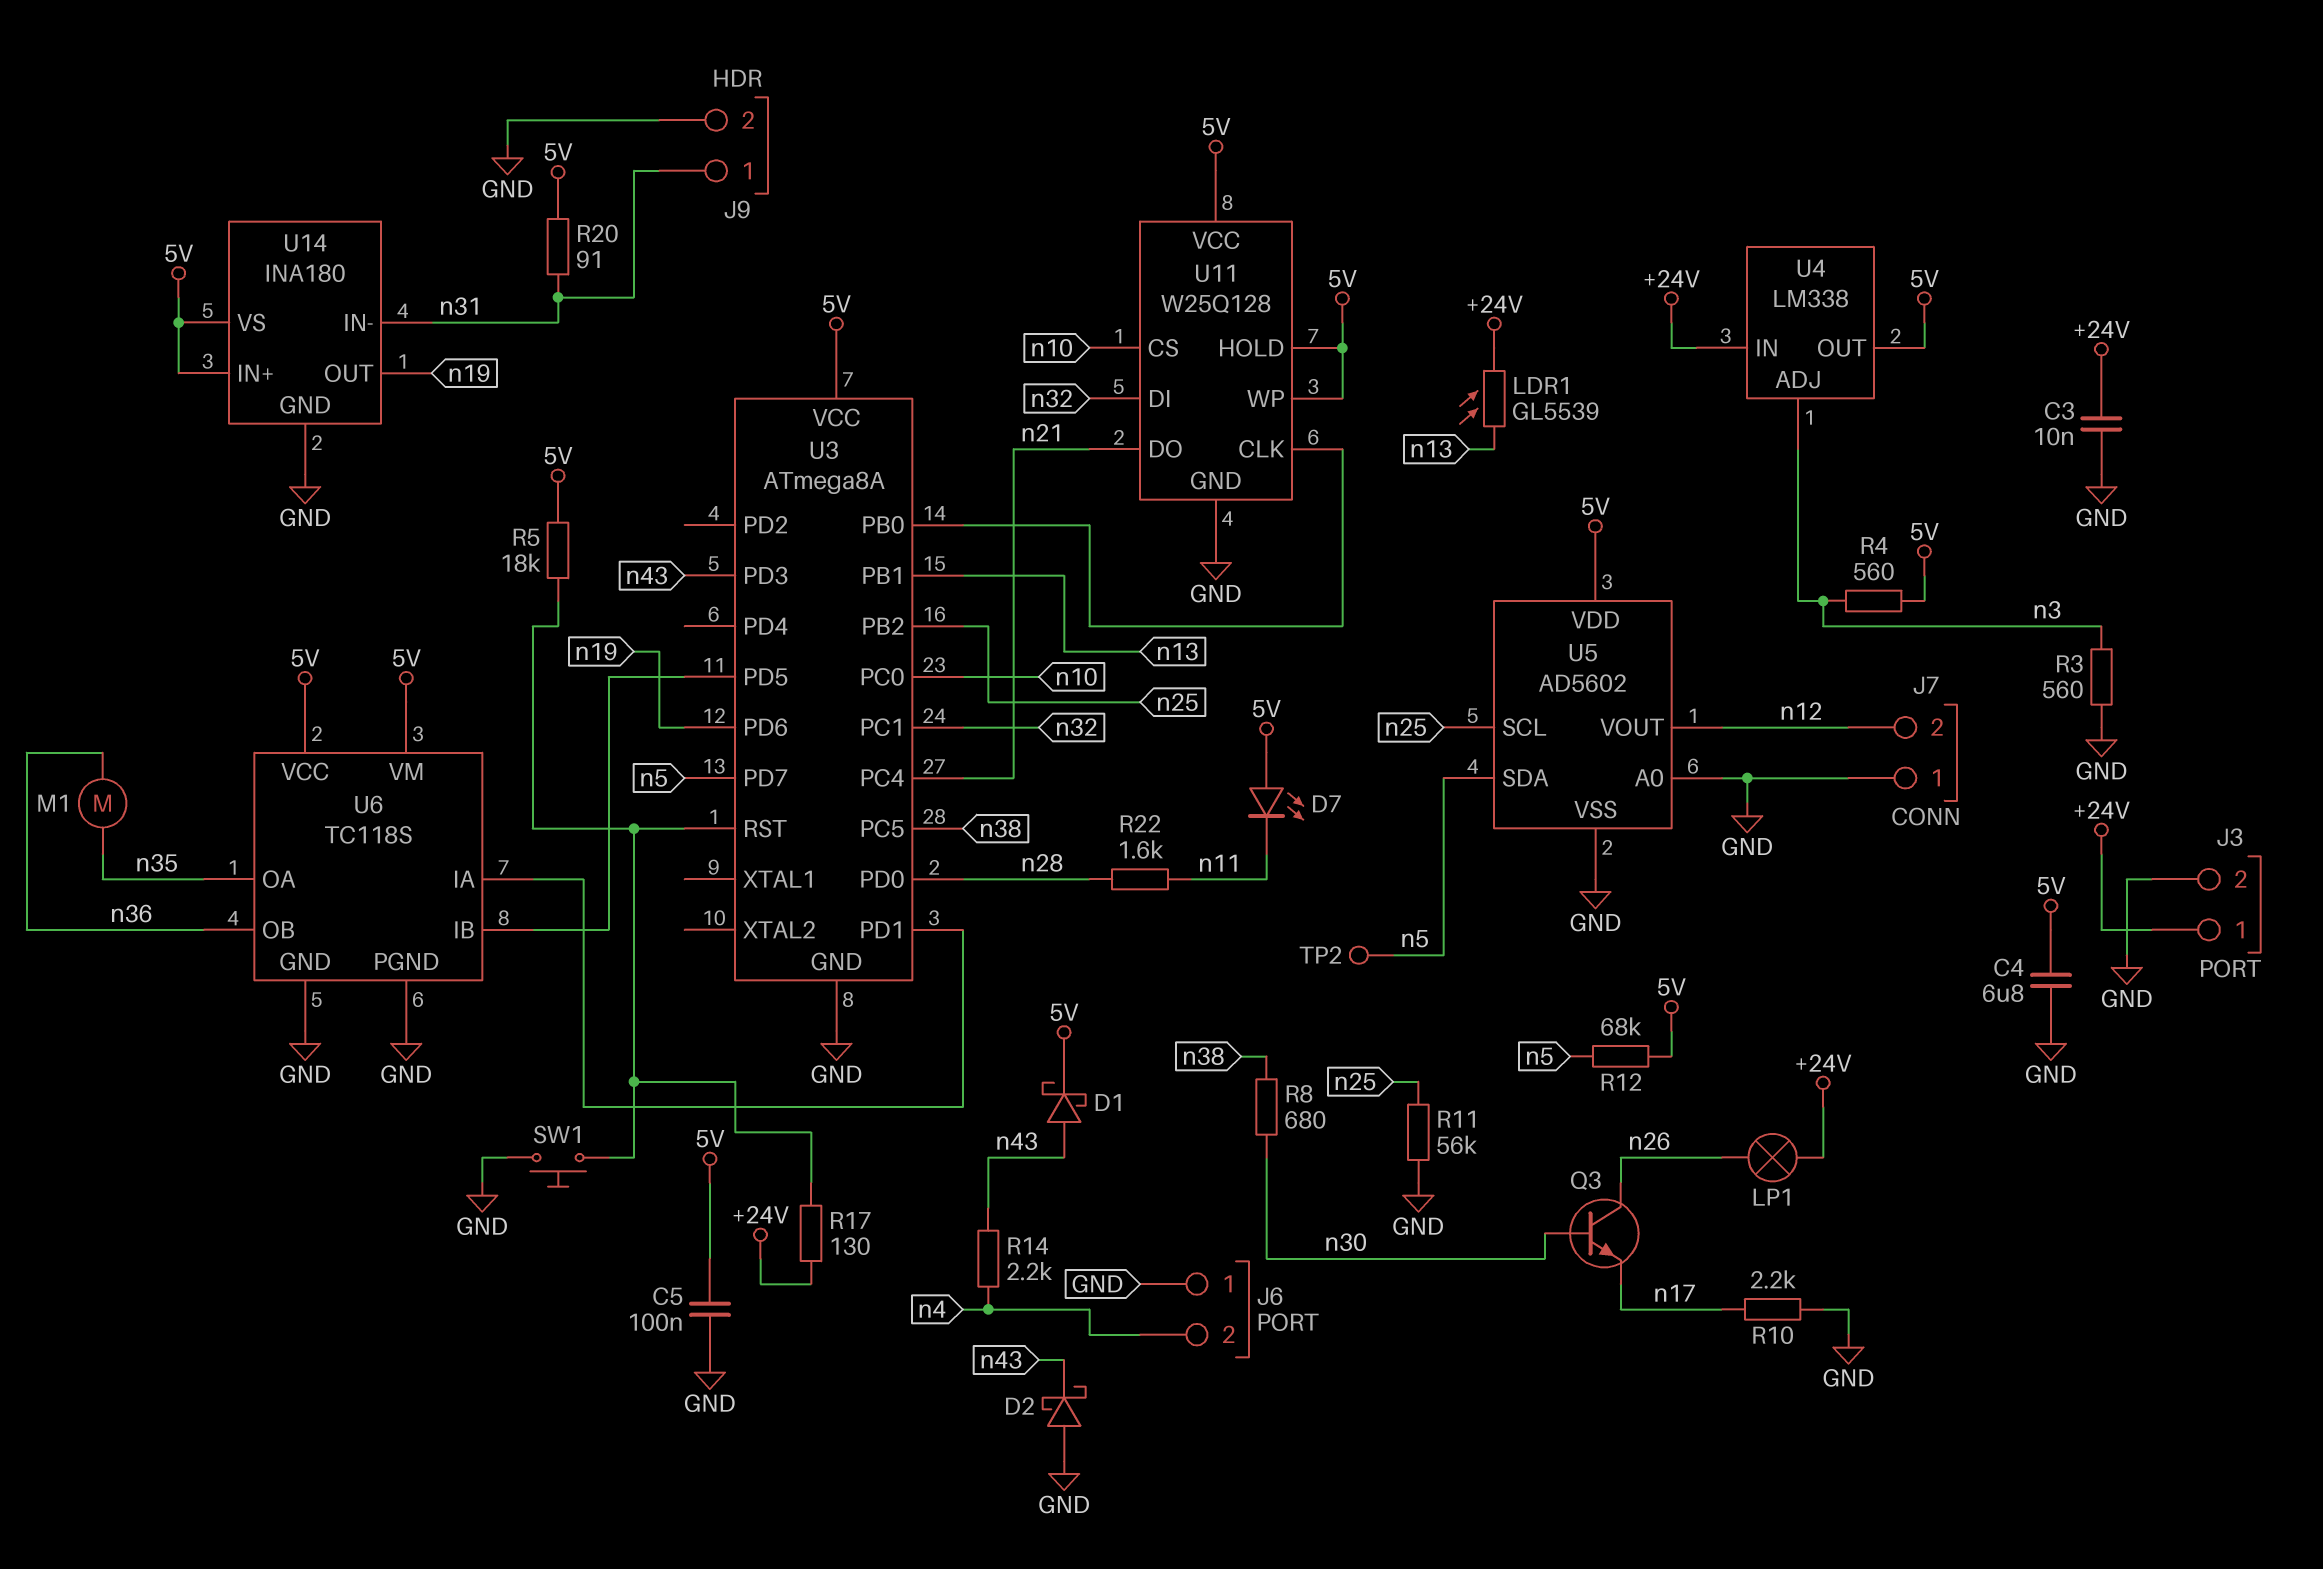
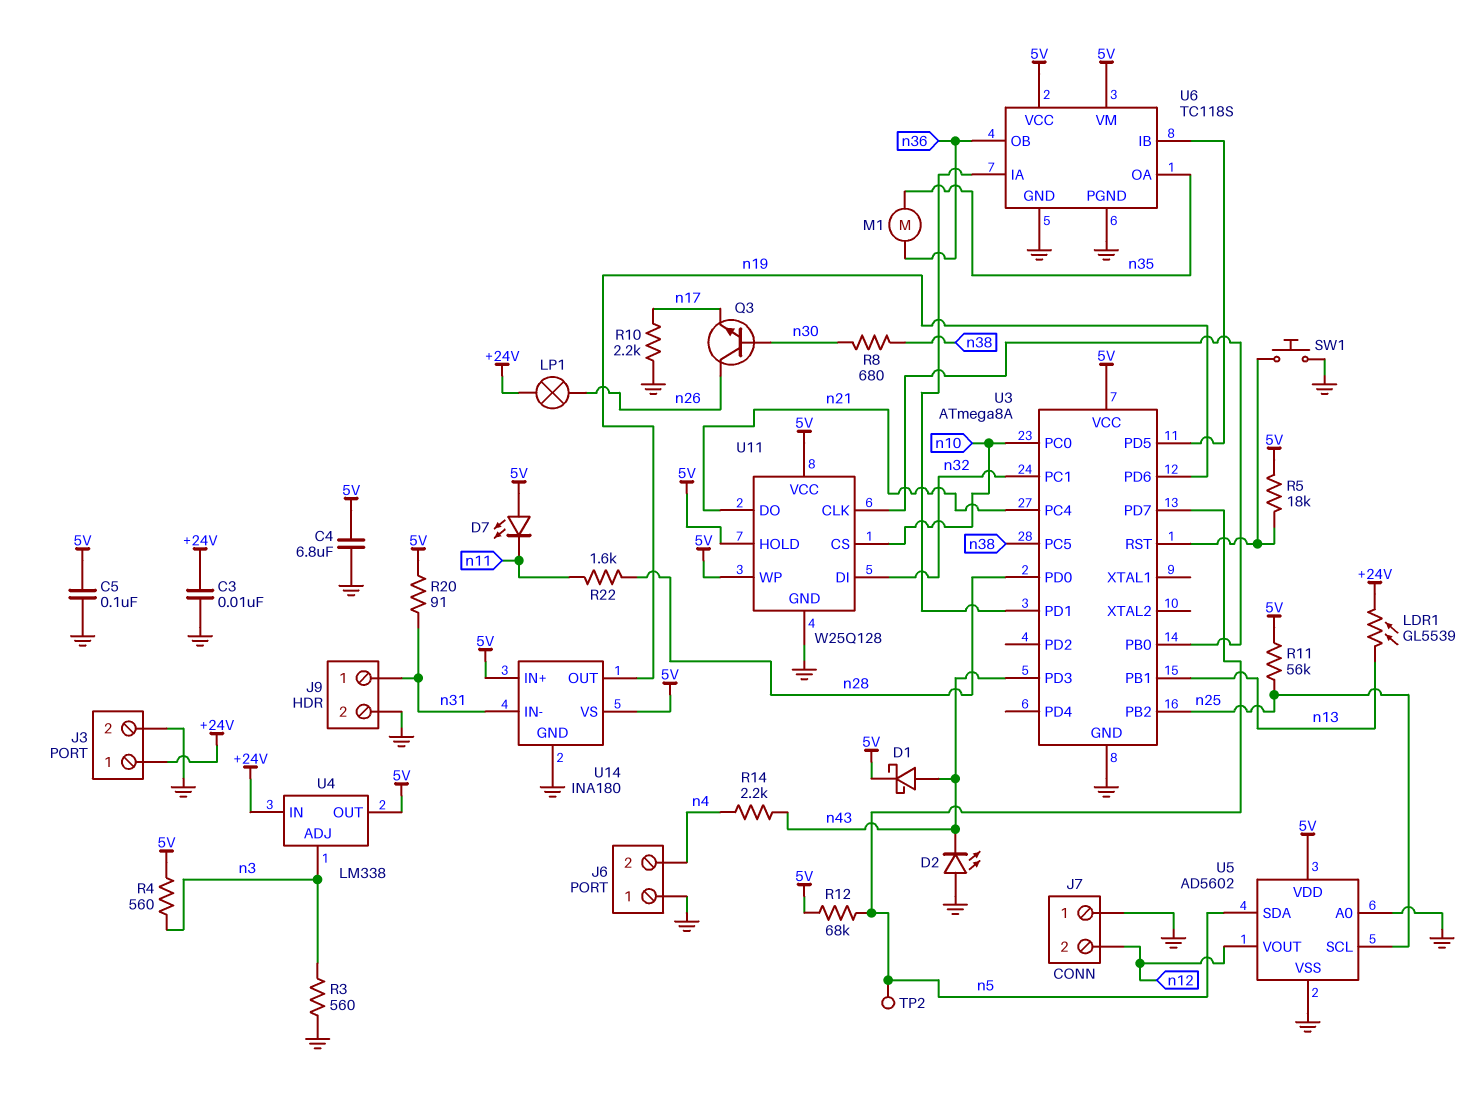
D2: schottky (A GND, K n43) -> LED (A GND, K n43)
R11: 56k (GND, n25) -> 56k (5V, n25)
R17: 130 (+24V, U3/RST) -> none

